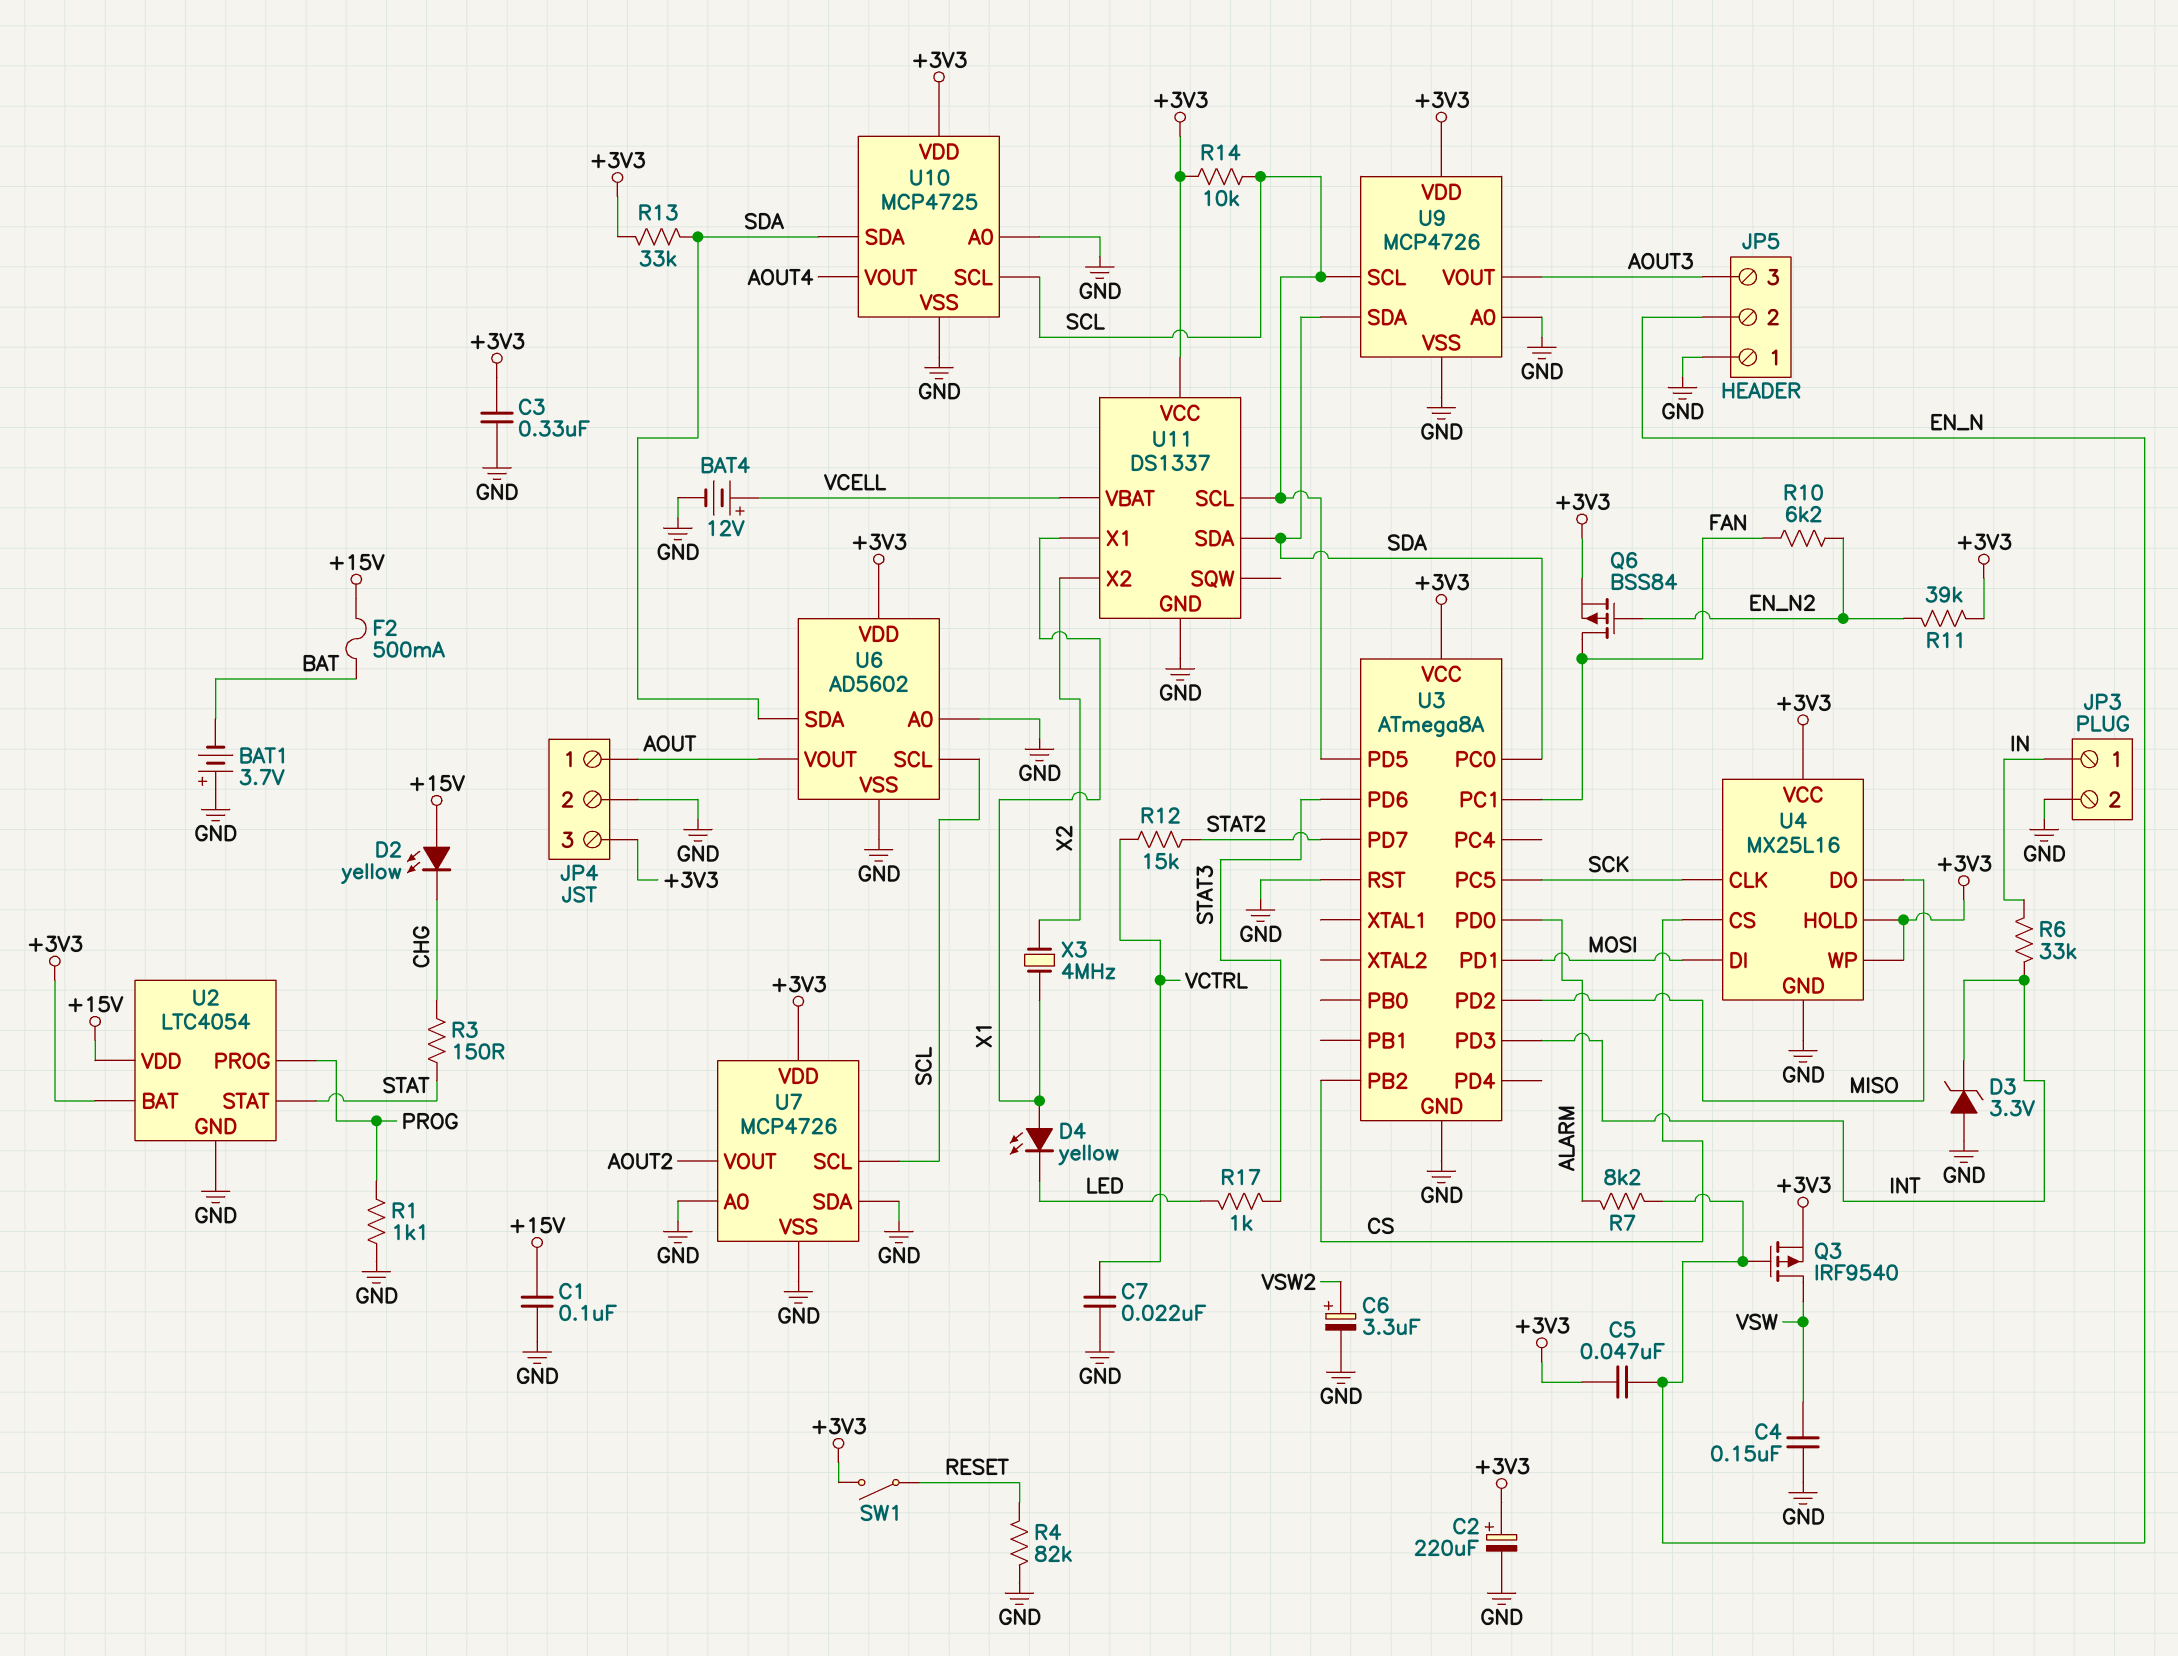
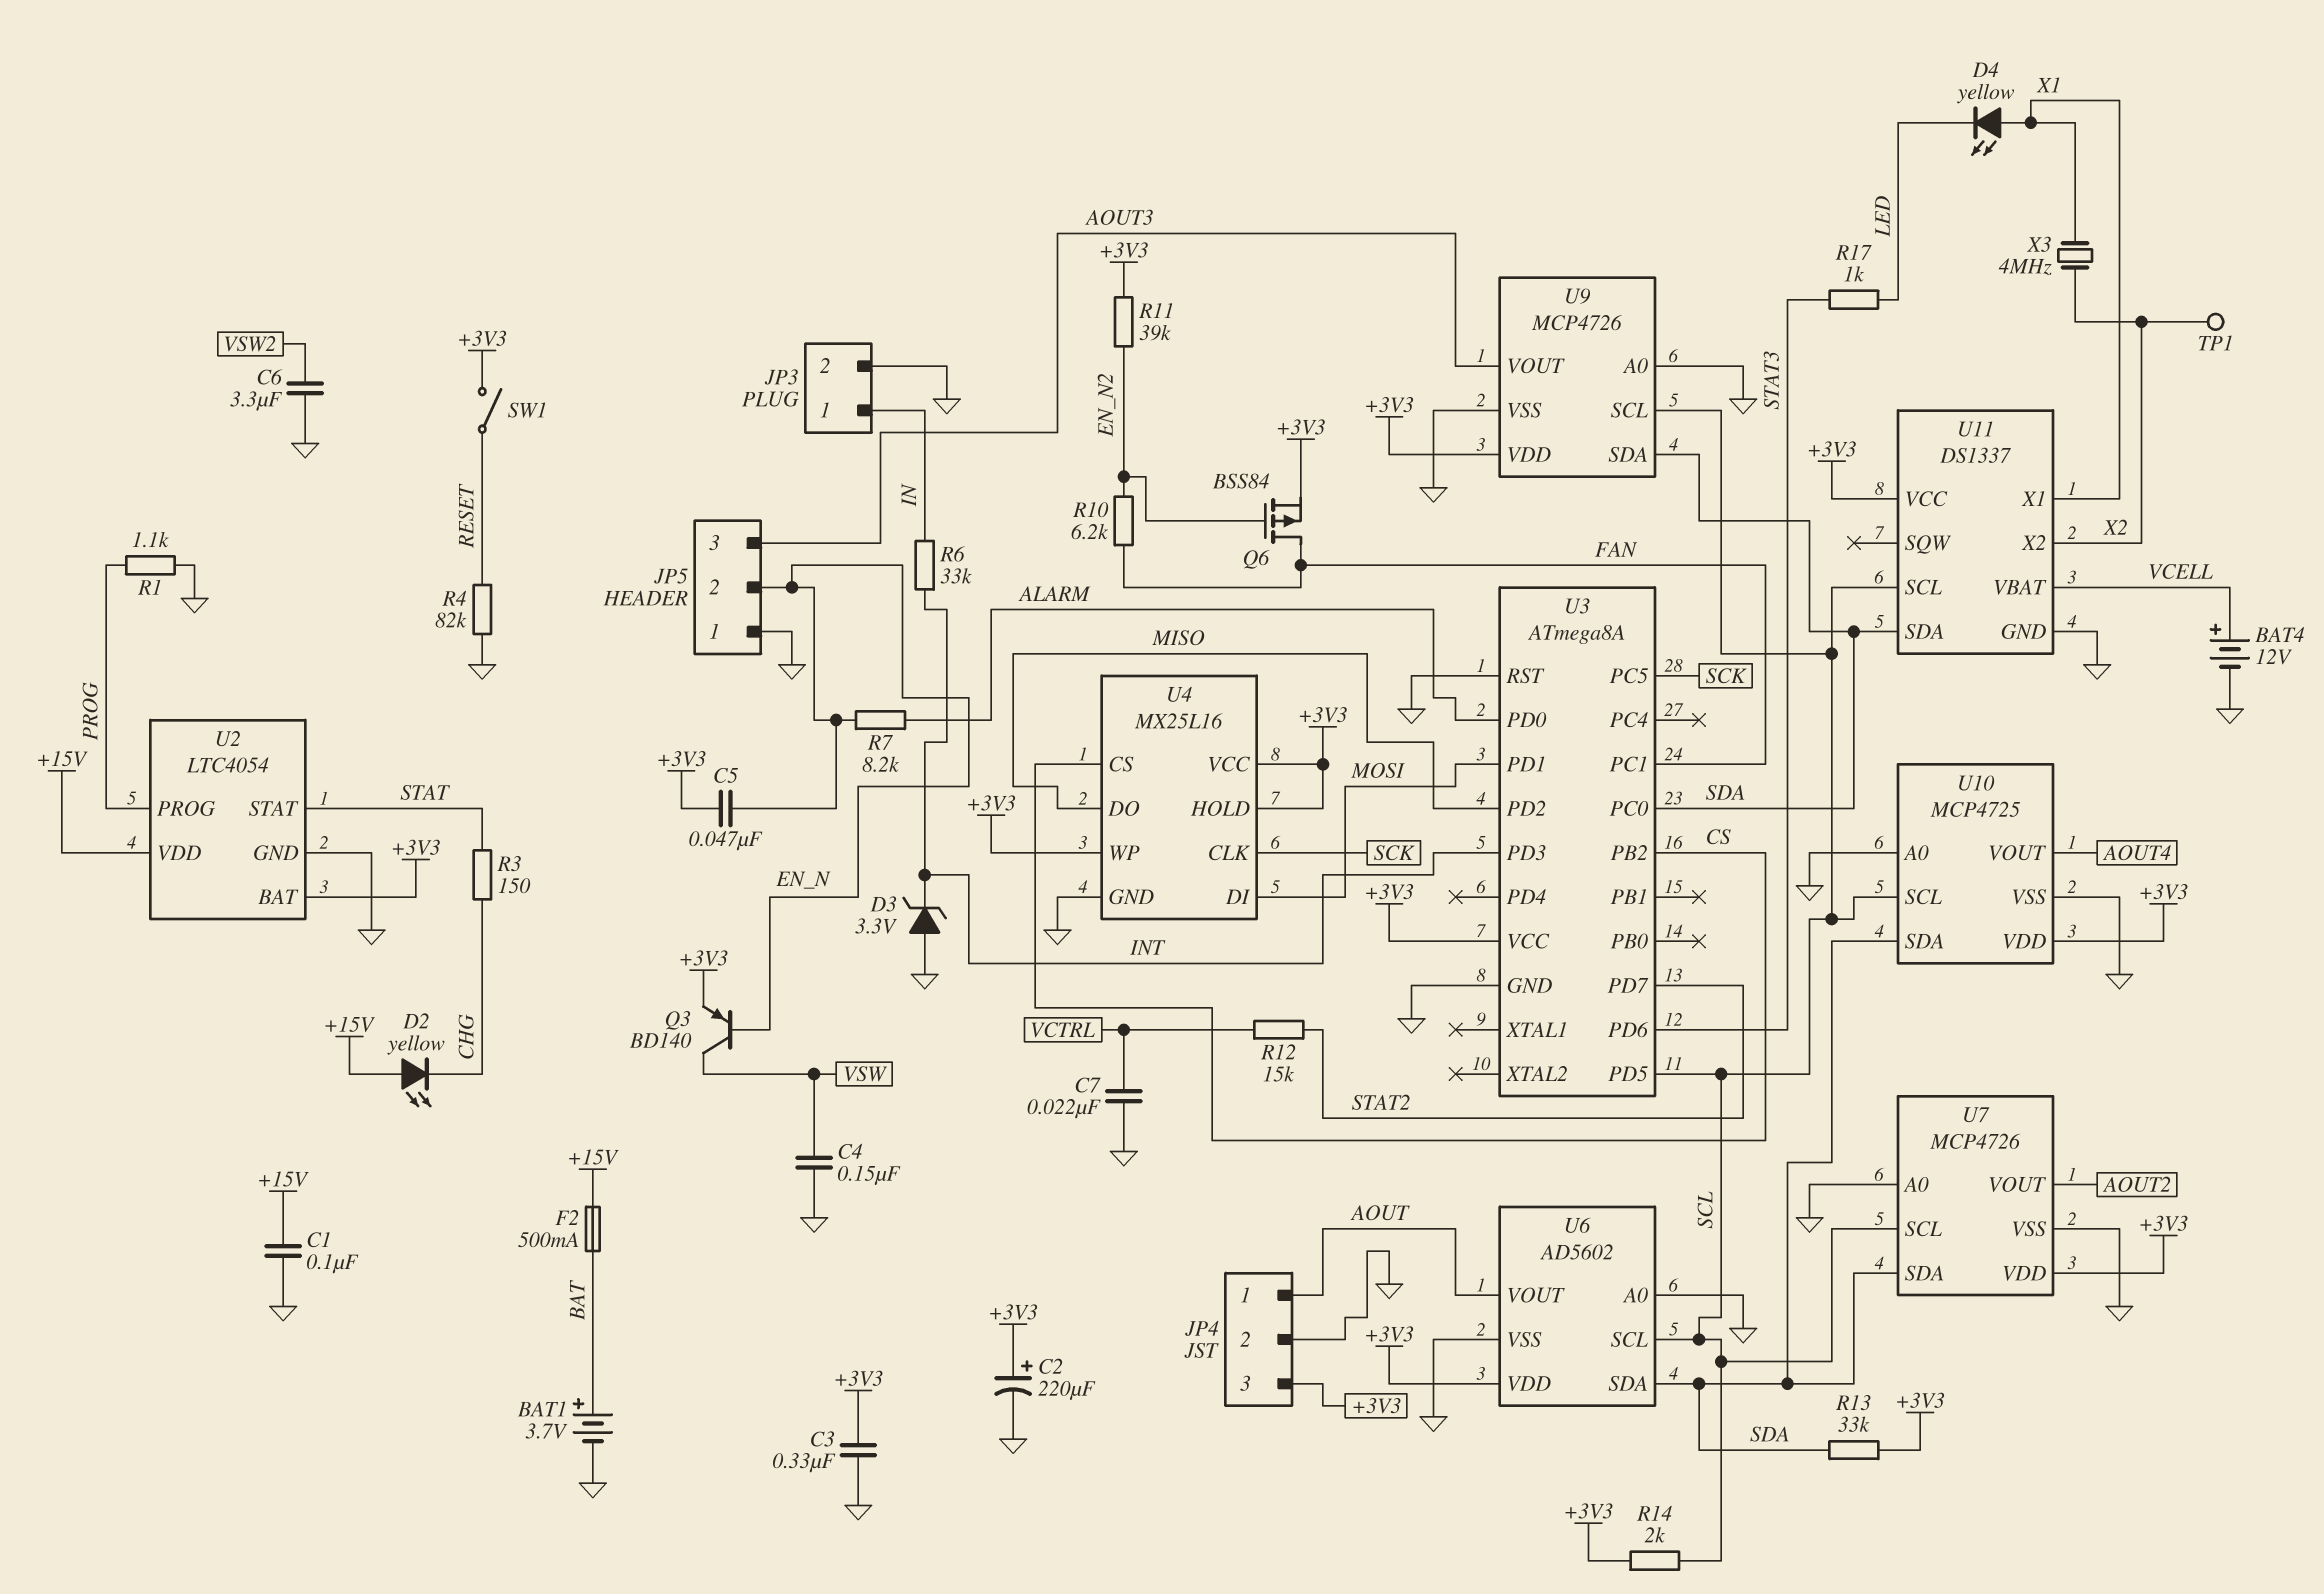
BAT1: 3.7V (plus GND, minus BAT) -> 3.7V (plus BAT, minus GND)
C6: 3.3uF (plus VSW2, minus GND) -> 3.3uF (GND, VSW2)
Q3: PMOS IRF9540 (G EN_N, D VSW, S +3V3) -> PNP BD140 (B EN_N, C VSW, E +3V3)
R14: 10k (+3V3, SCL) -> 2k (+3V3, SCL)
TP1: none -> test point (X2)
U7 pin SDA: GND -> SDA

